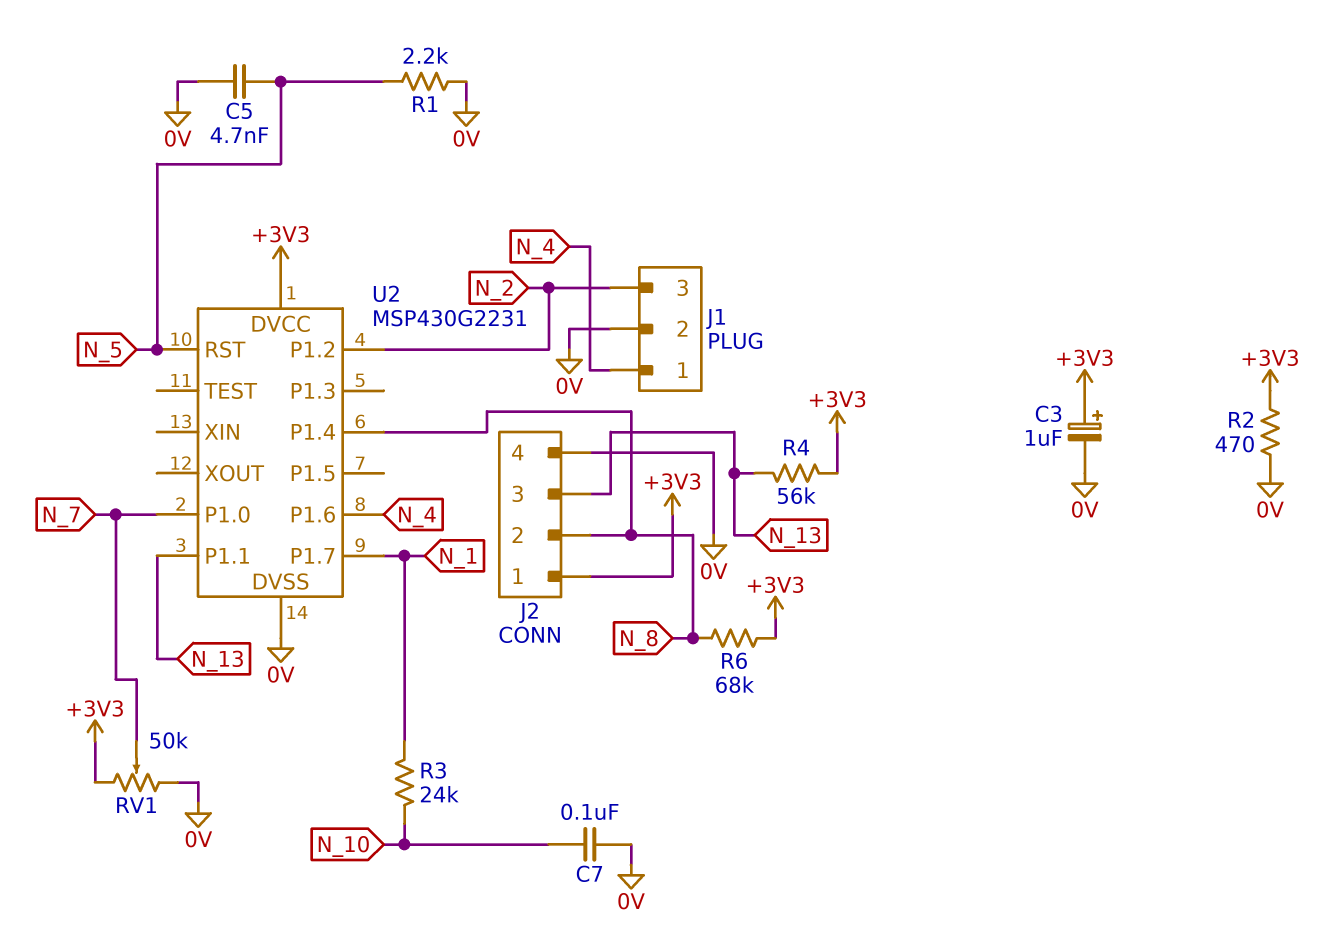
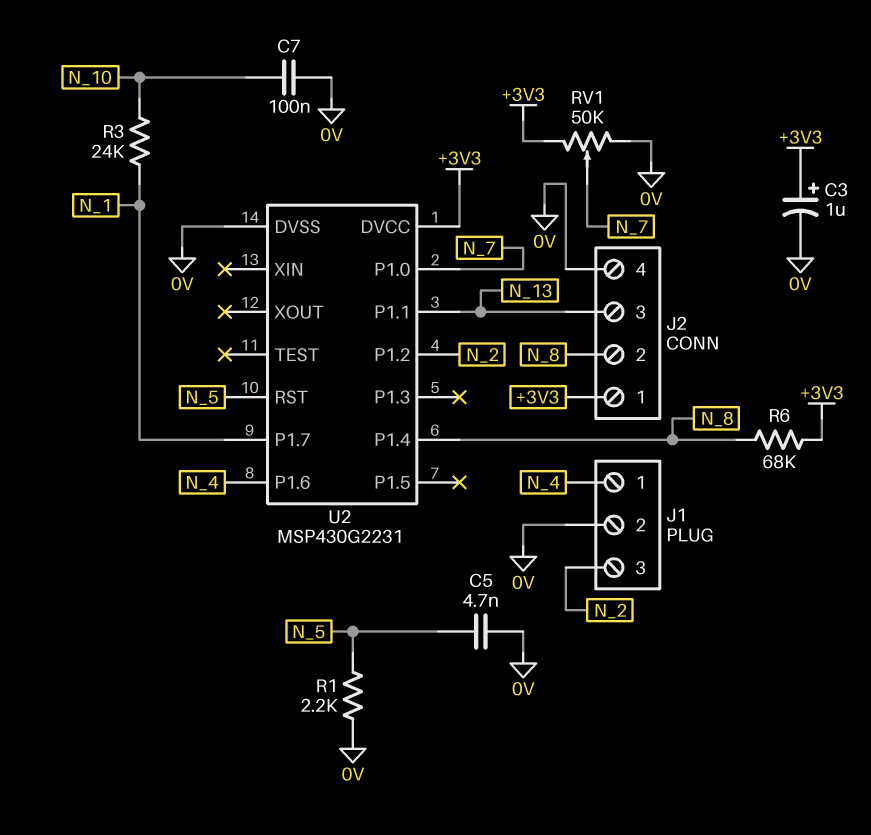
R2: 470 (+3V3, 0V) -> none
R4: 56k (+3V3, N_13) -> none

